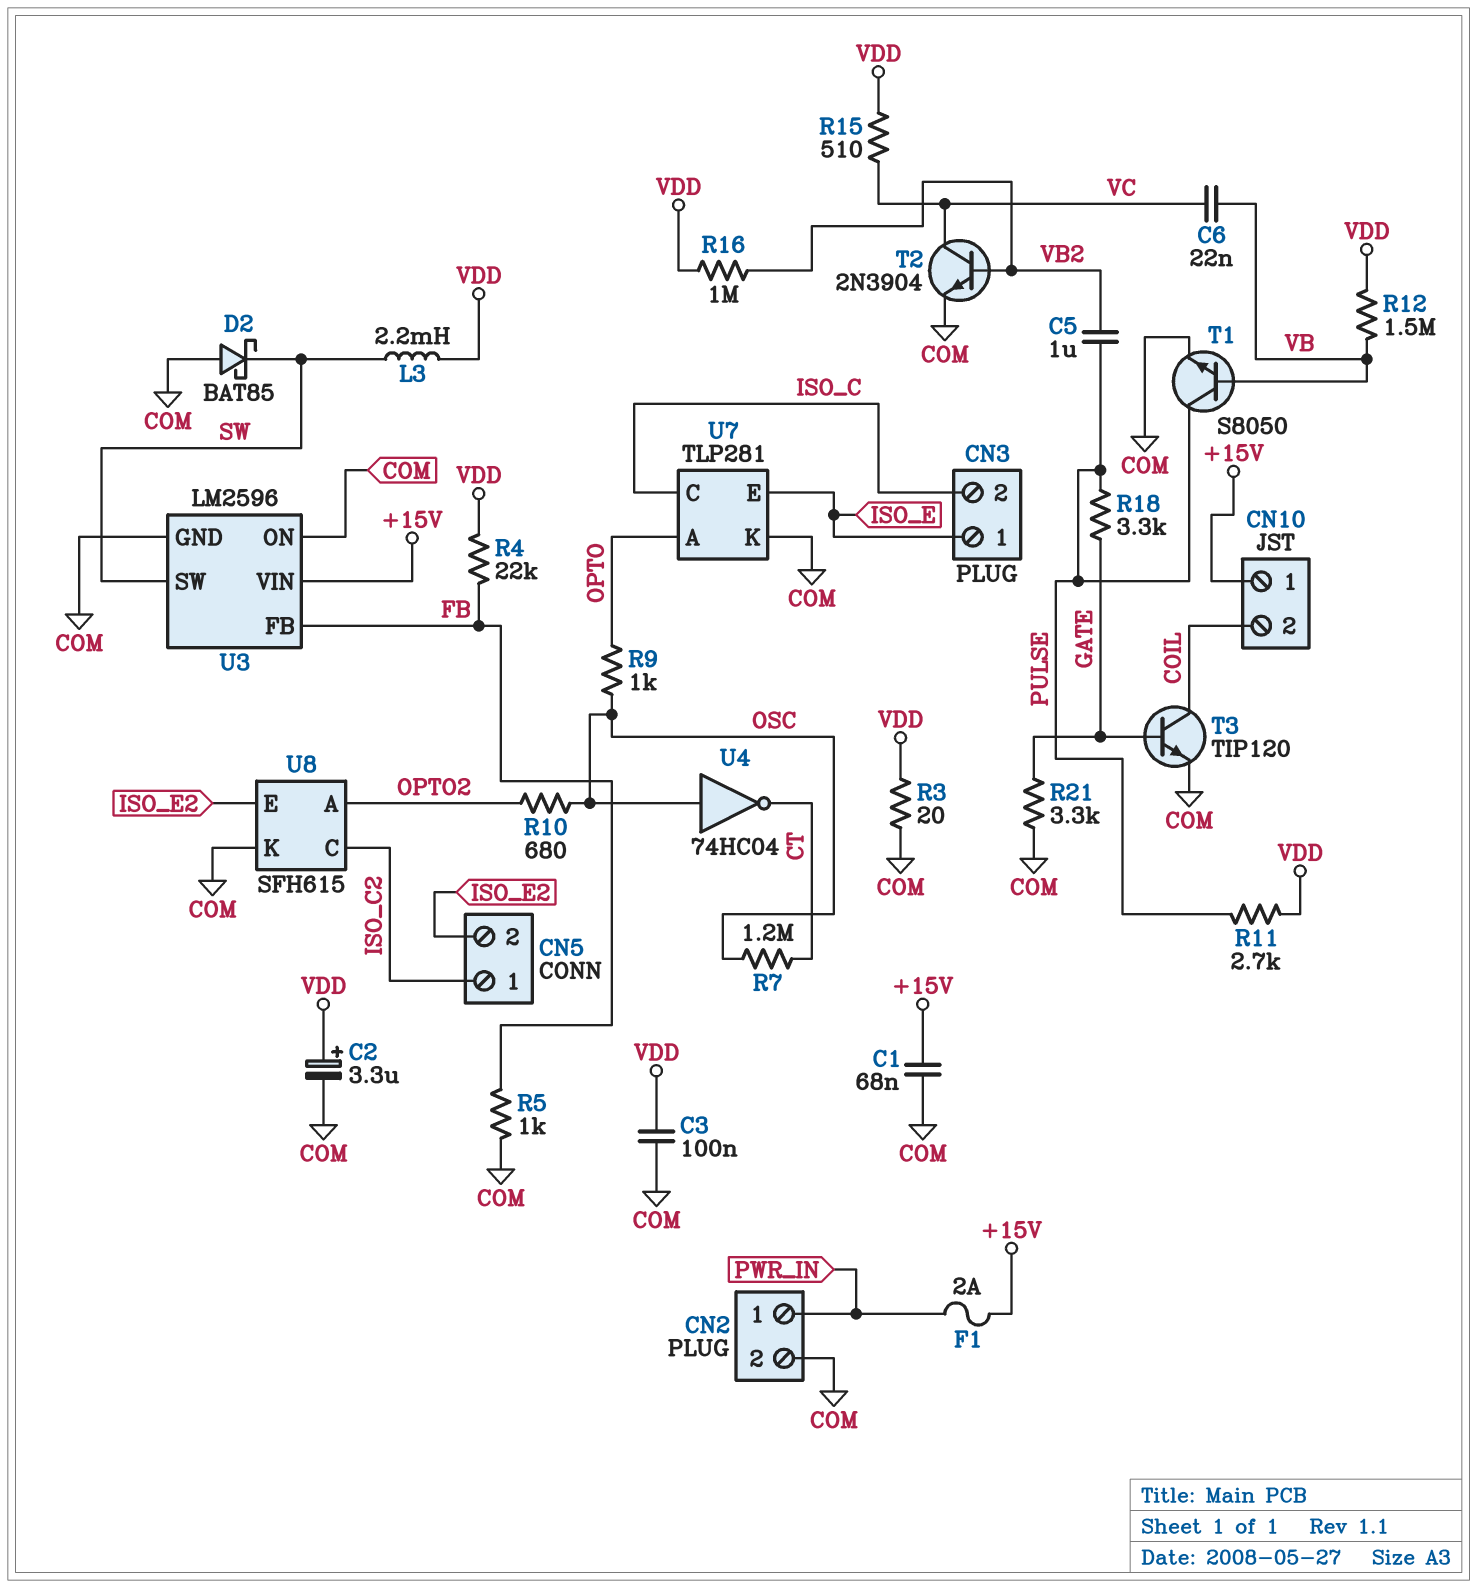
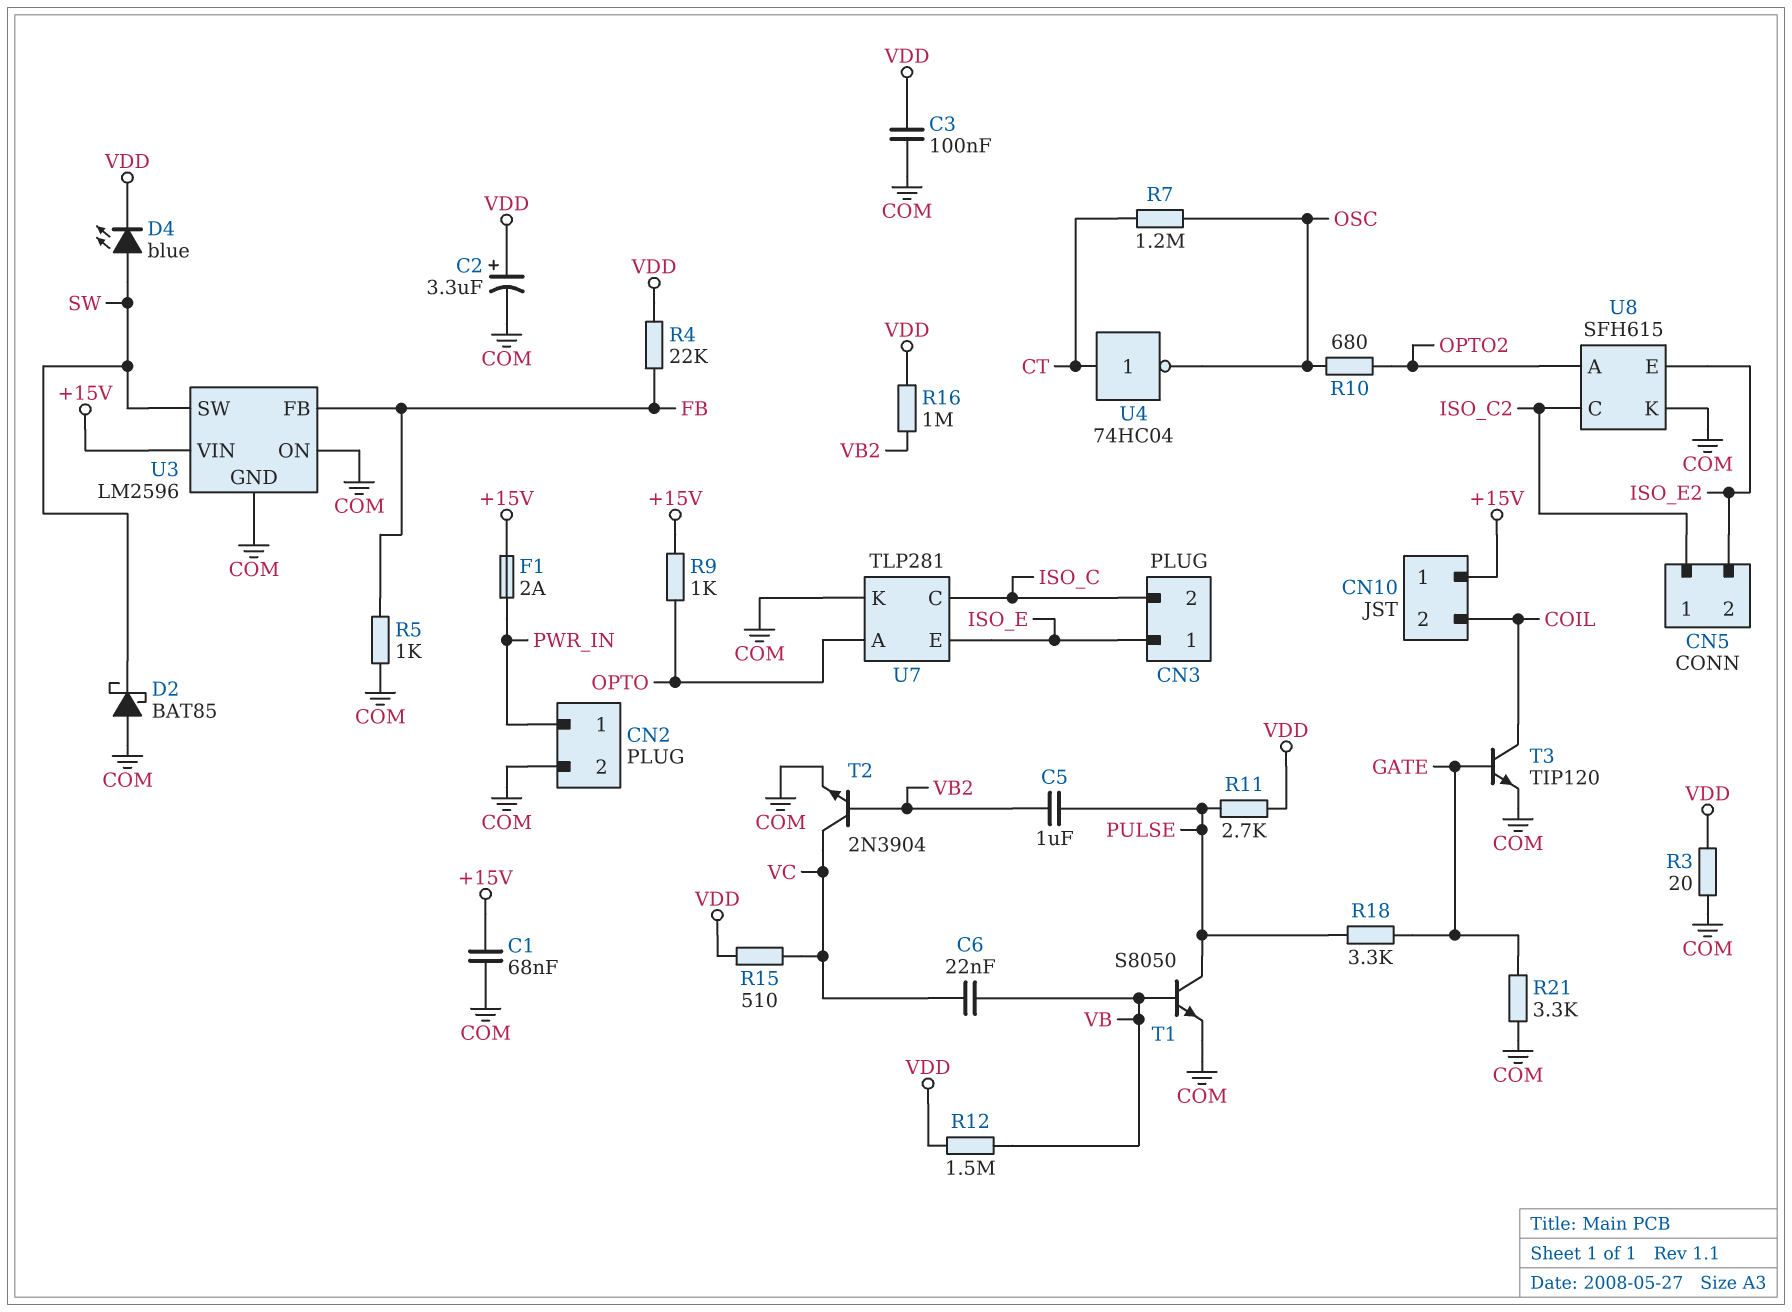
D4: none -> LED blue (A SW, K VDD)
L3: 2.2mH (SW, VDD) -> none
R9: 1k (OPTO, OSC) -> 1k (+15V, OPTO)
U4: NOT 74HC04 (in OSC, out CT) -> NOT 74HC04 (in CT, out OSC)

